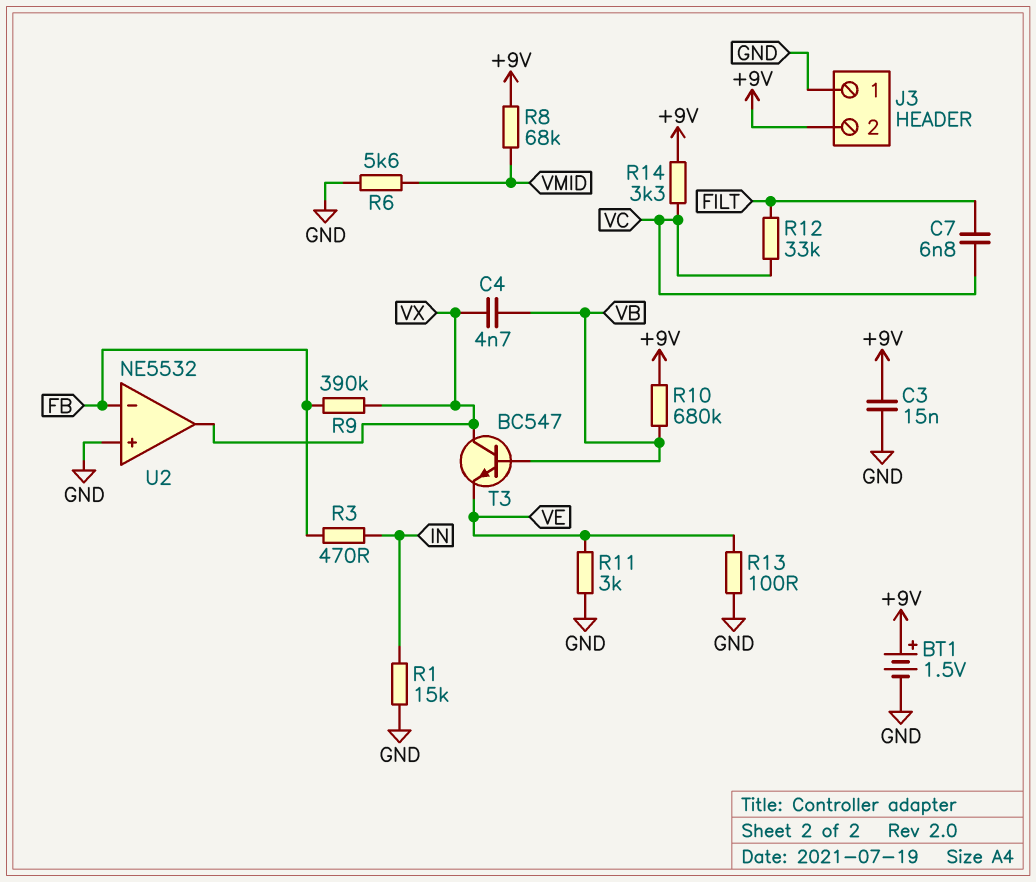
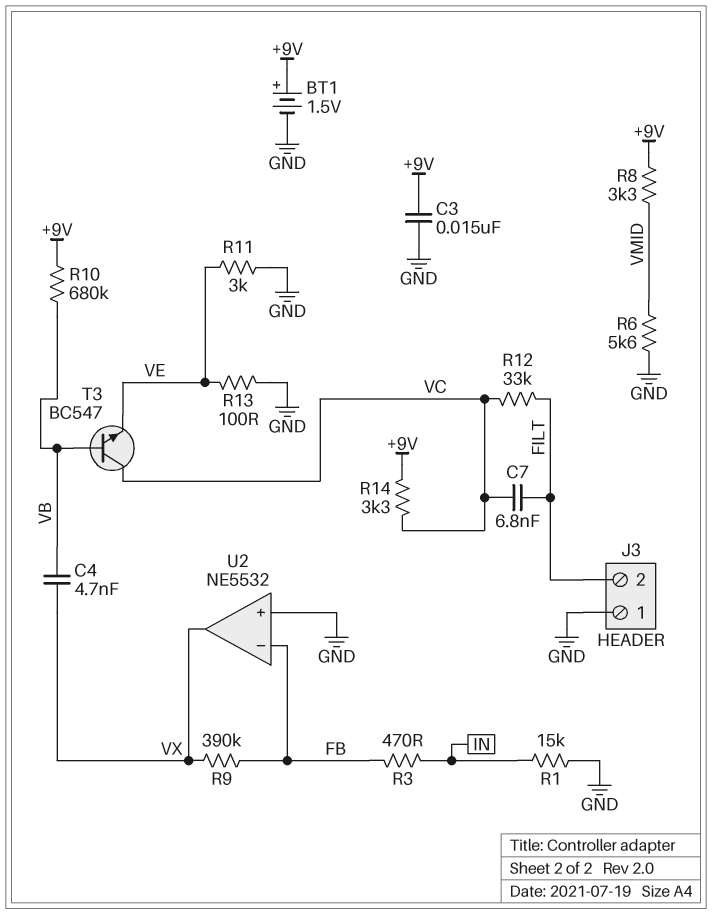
J3 pin 2: +9V -> FILT
R8: 68k (+9V, VMID) -> 3.3k (+9V, VMID)
T3: NPN BC547 (B VB, C VX, E VE) -> NPN BC547 (B VB, C VC, E VE)

